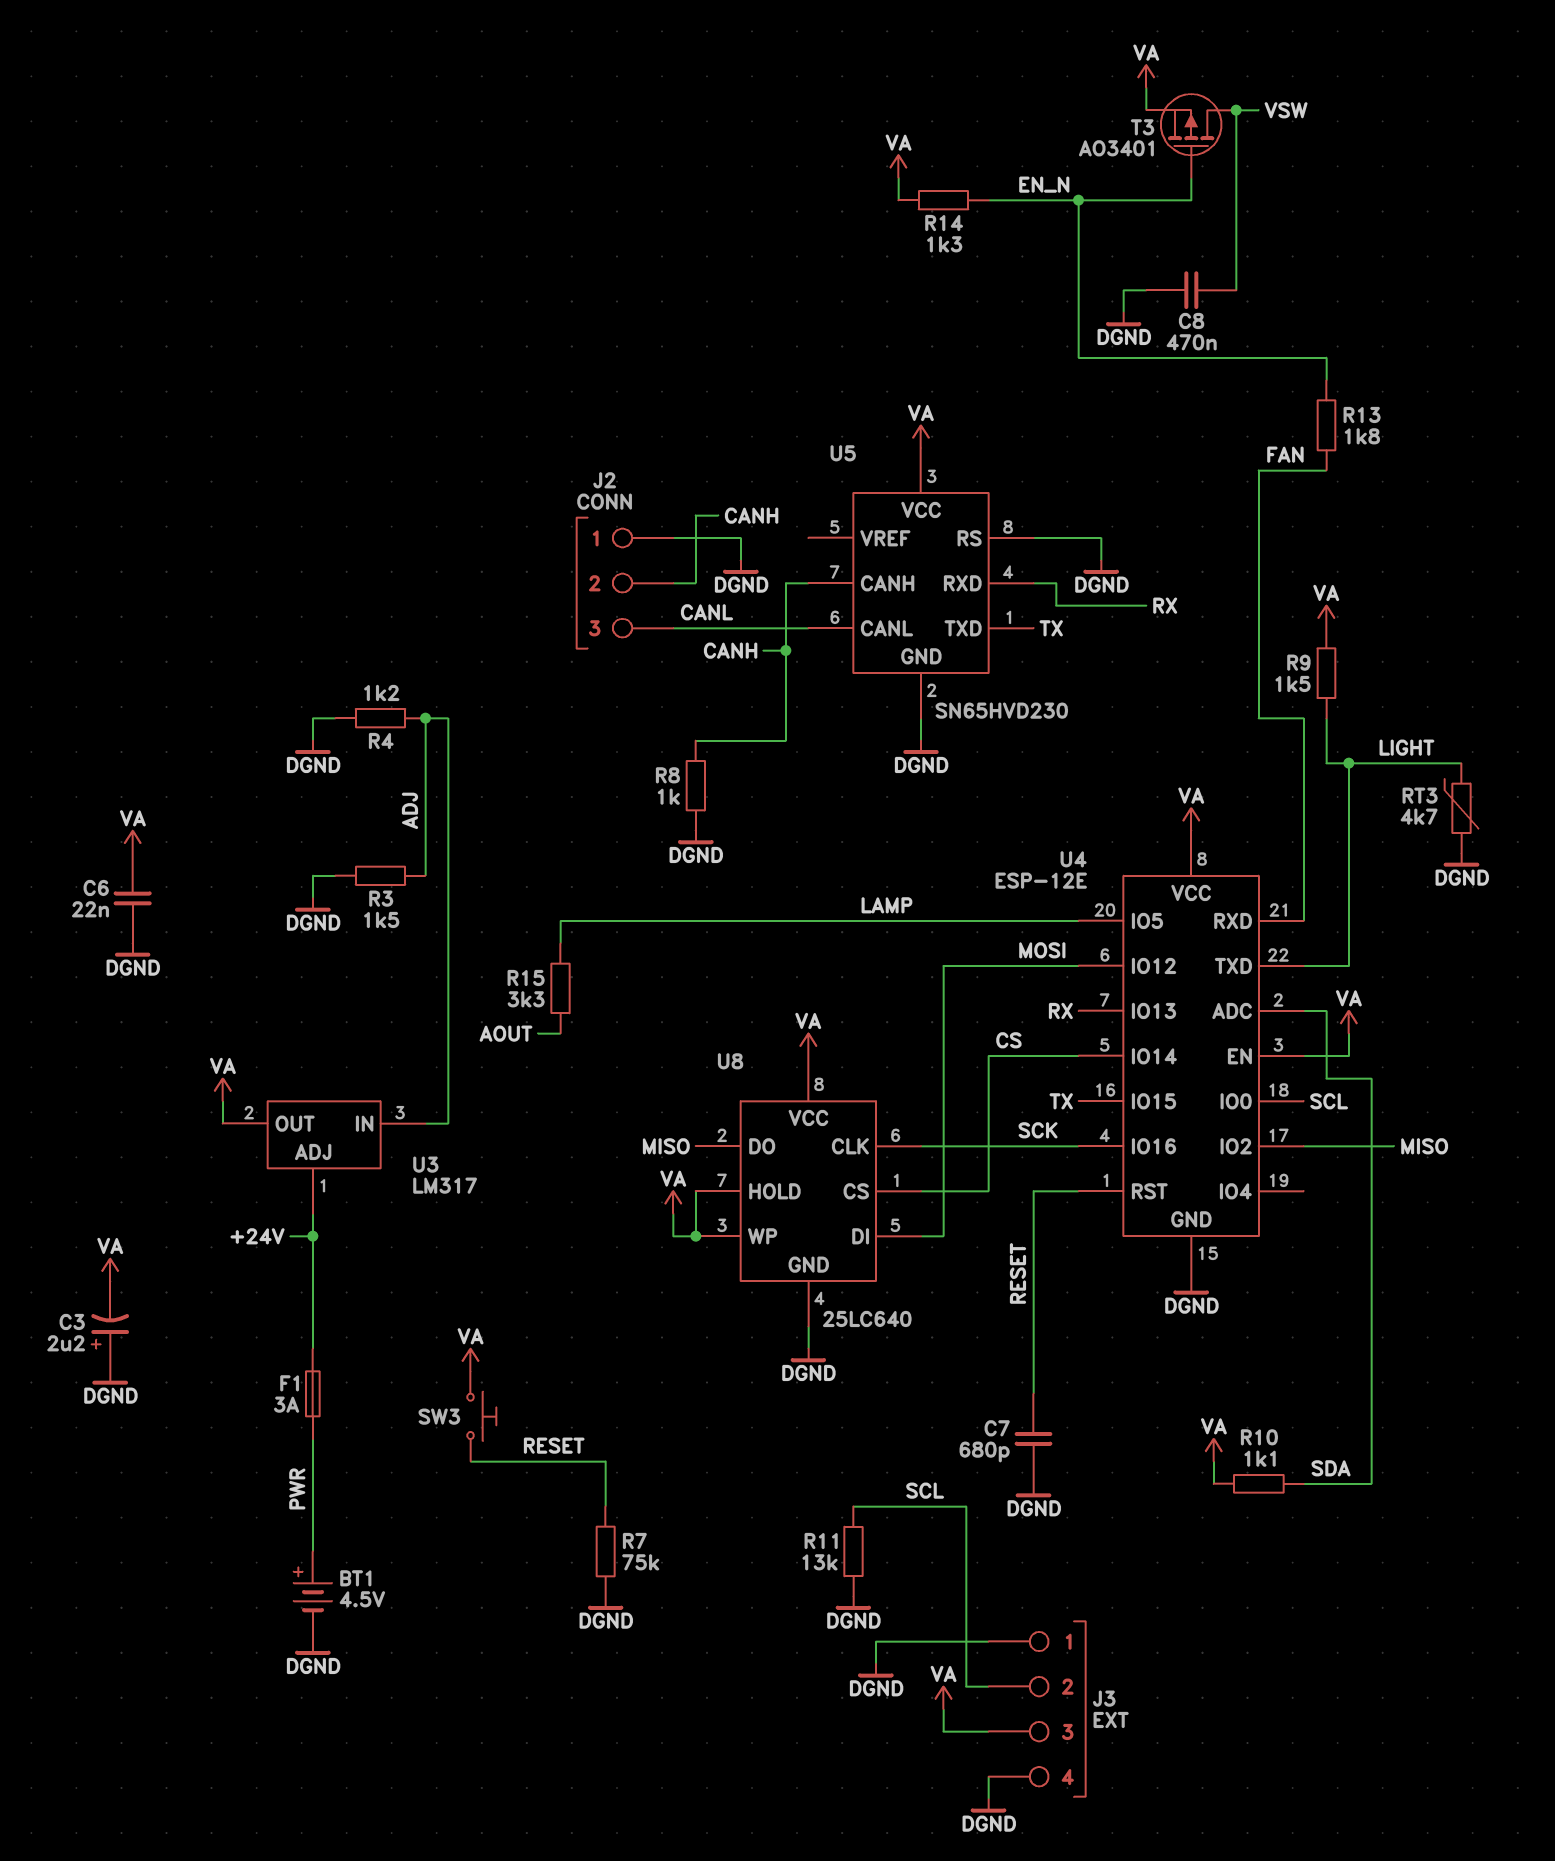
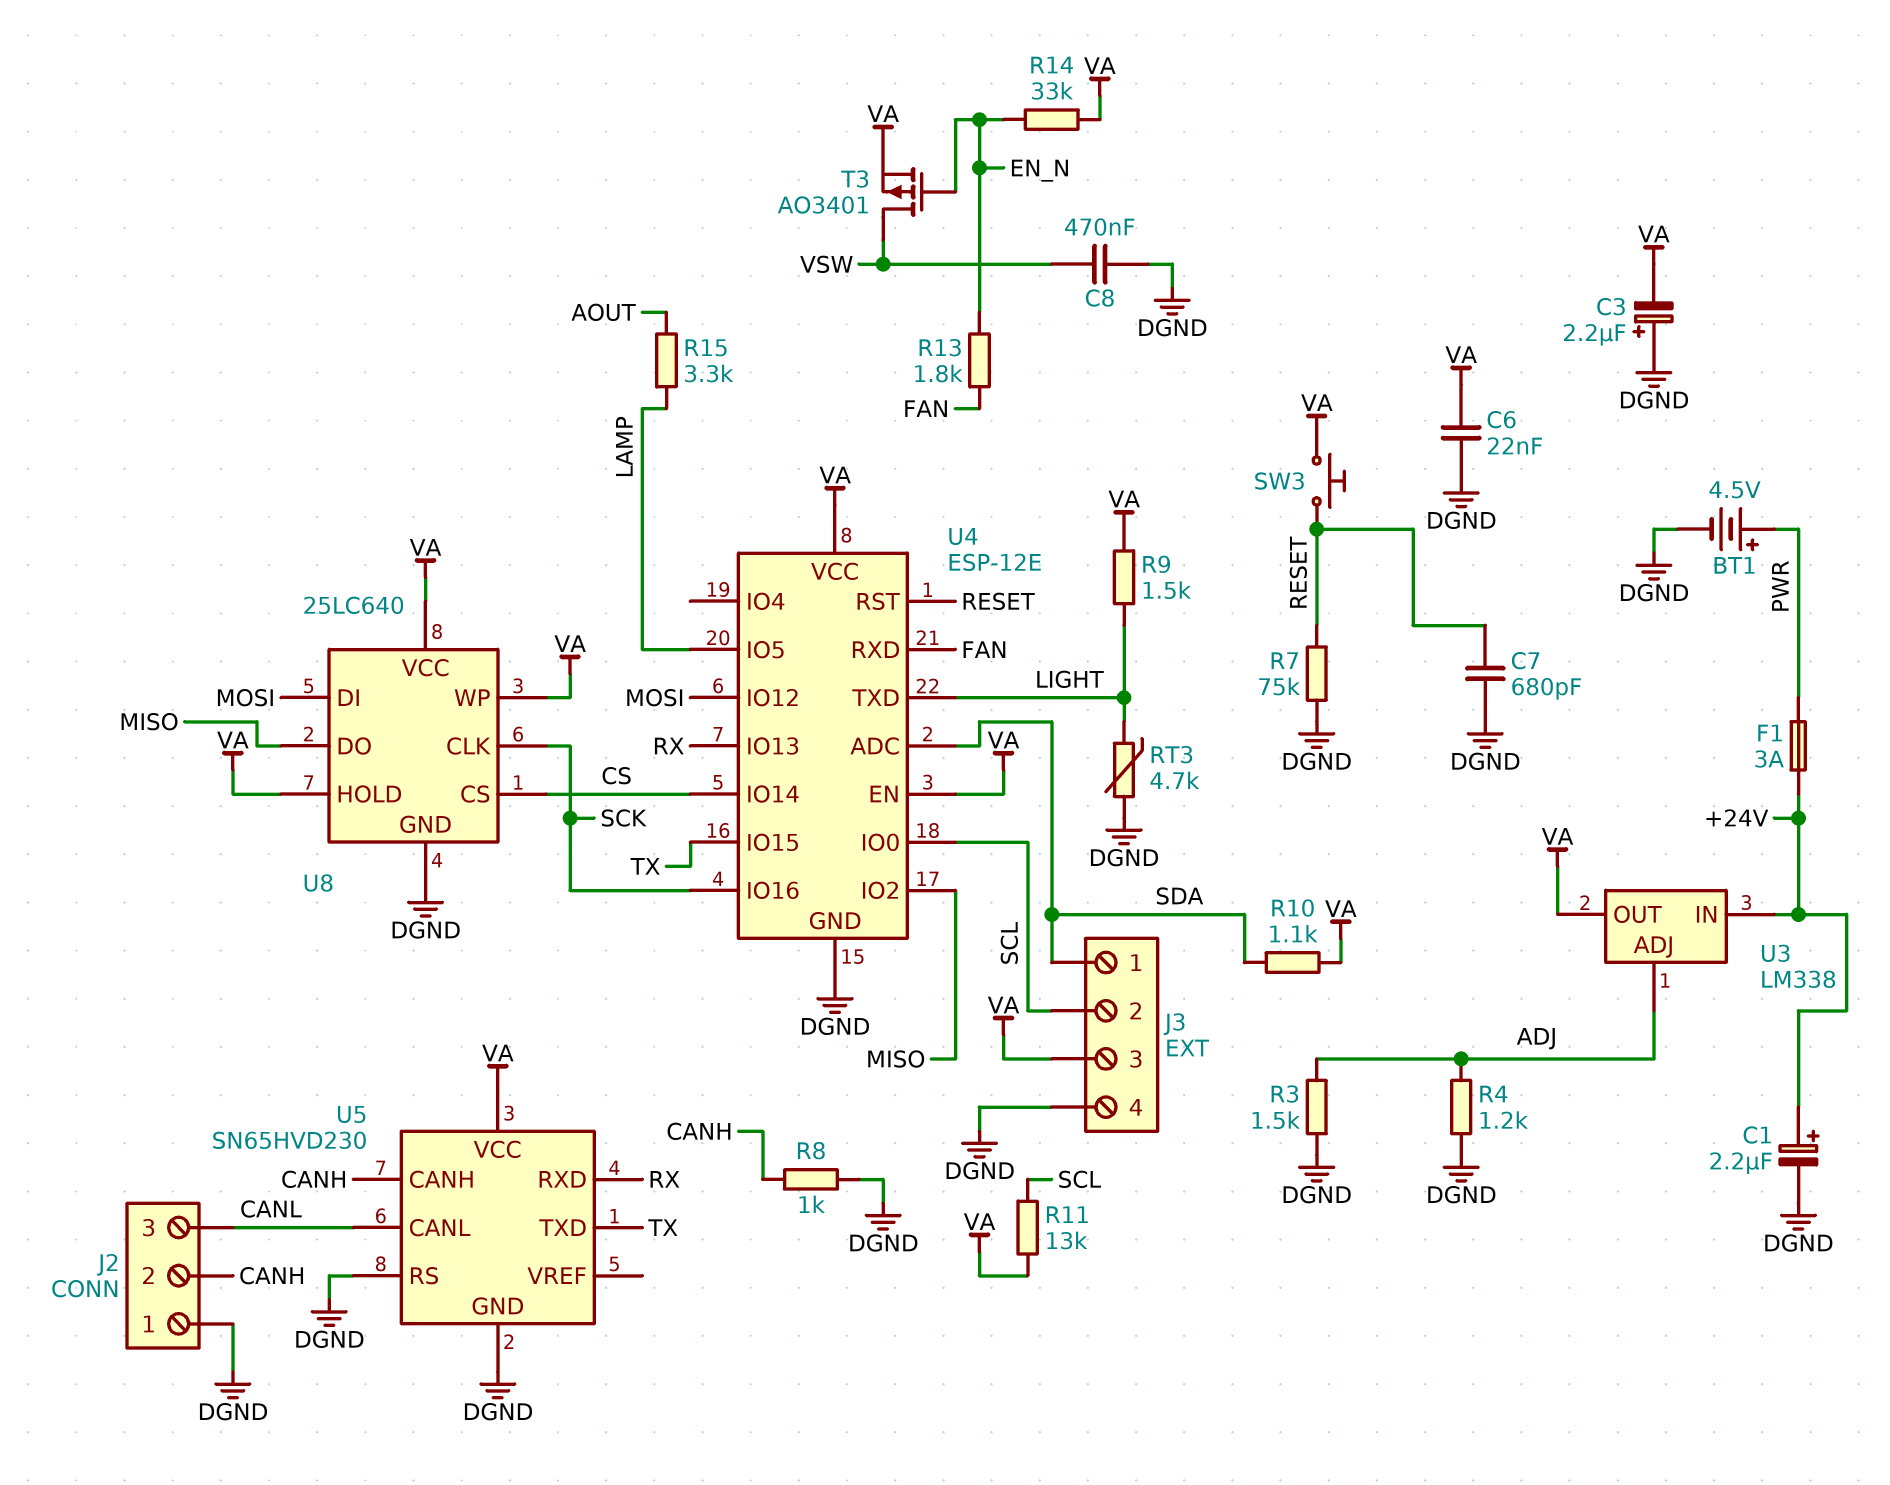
C1: none -> 2.2uF (plus +24V, minus DGND)
J3 pin 1: DGND -> SDA
R11: 13k (DGND, SCL) -> 13k (SCL, VA)
R14: 1.3k (EN_N, VA) -> 33k (EN_N, VA)
U3: LM317 -> LM338
U3 pin ADJ: +24V -> ADJ
U3 pin IN: ADJ -> +24V

